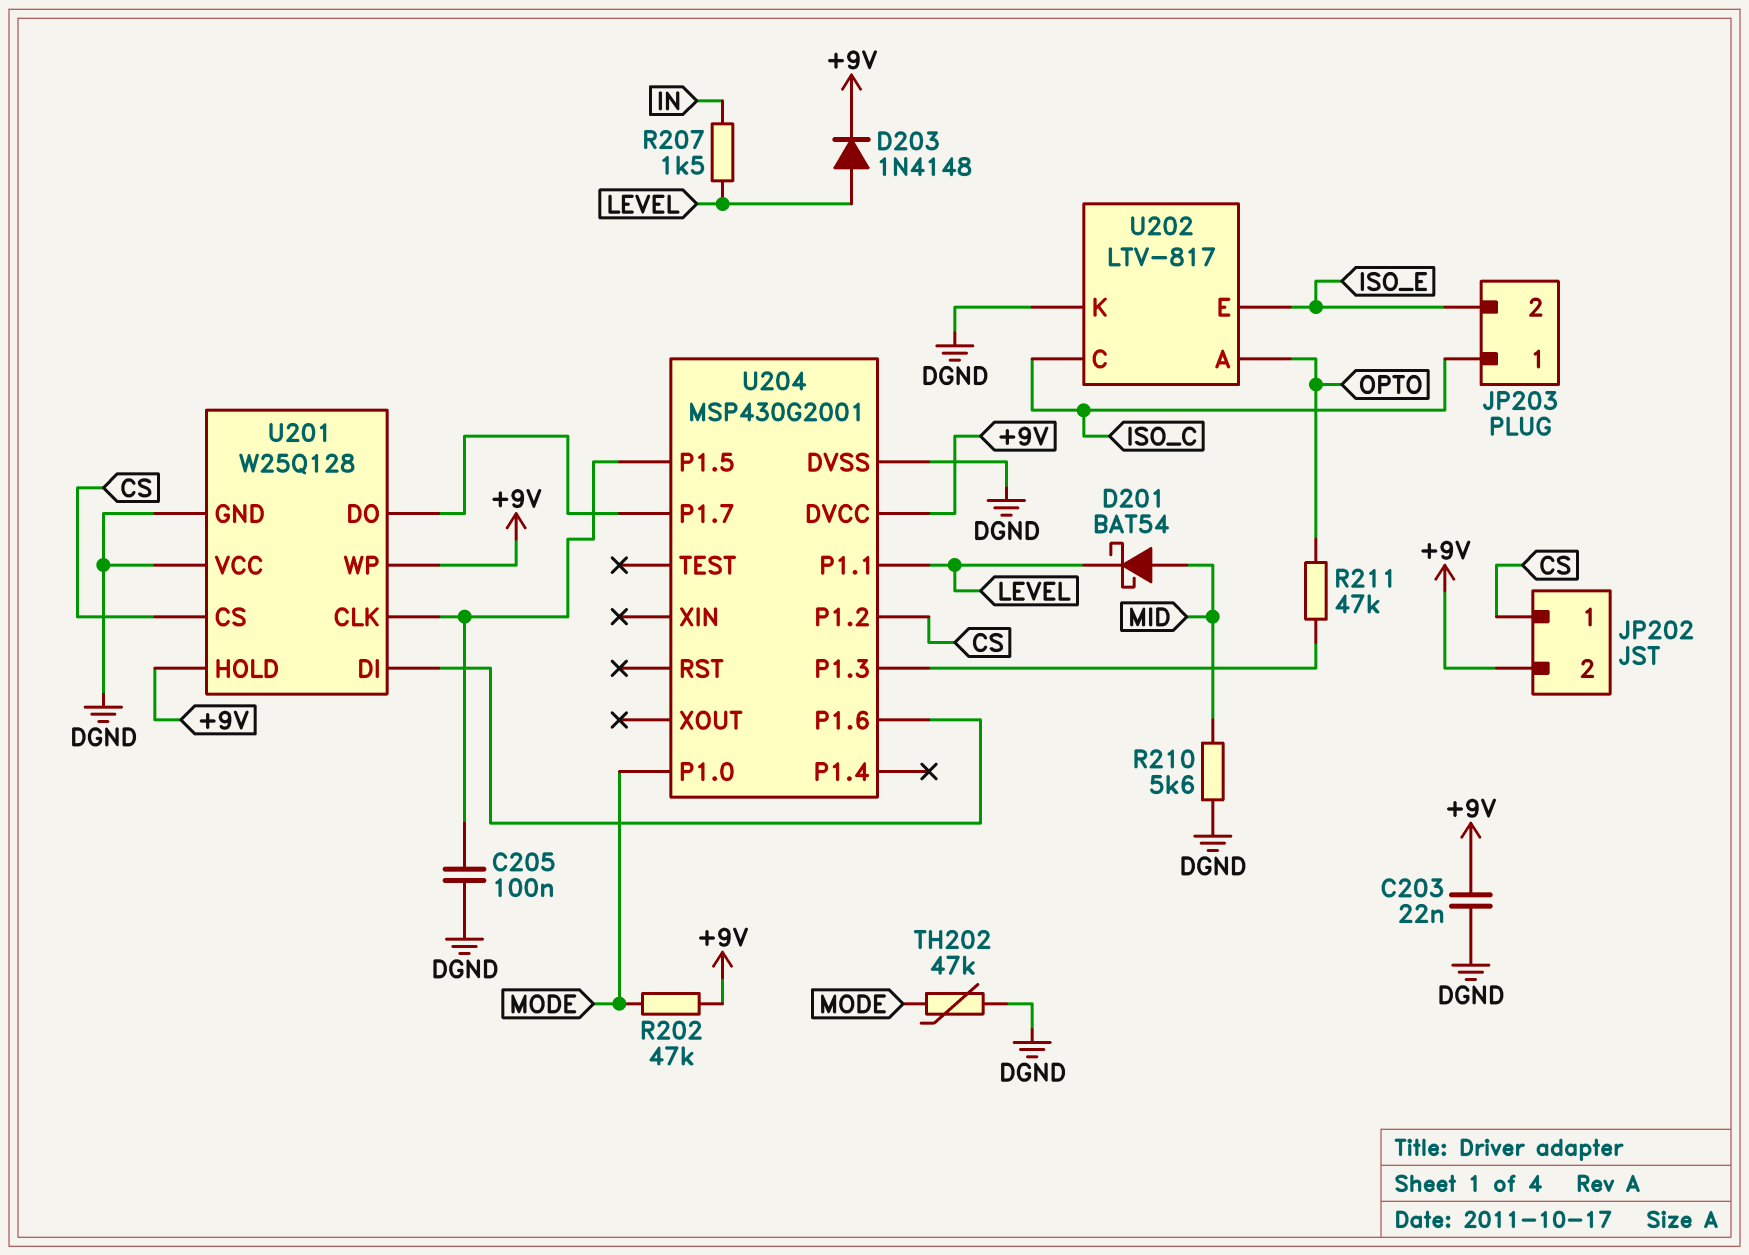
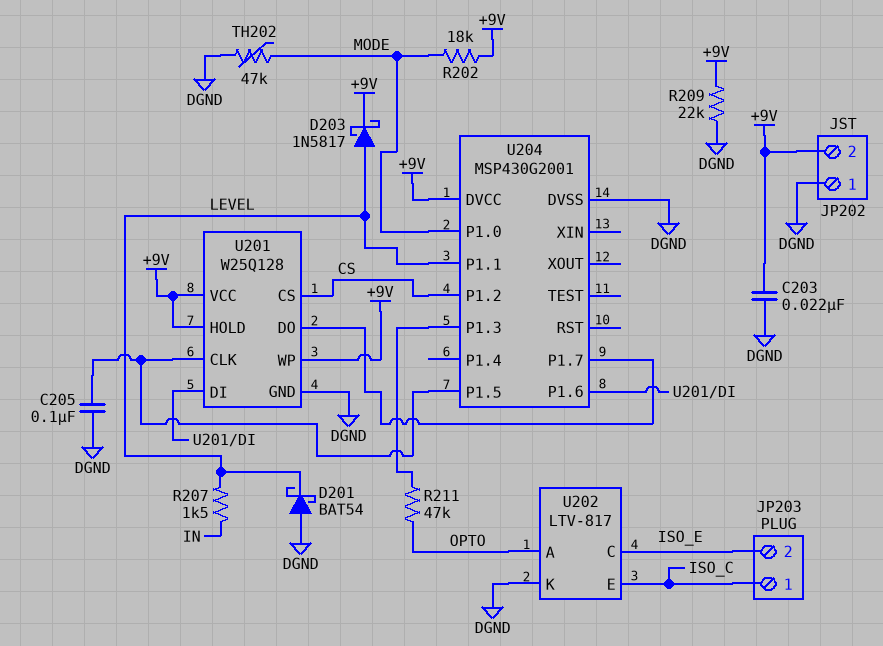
D201: schottky BAT54 (A MID, K LEVEL) -> schottky BAT54 (A DGND, K LEVEL)
D203: diode 1N4148 (A LEVEL, K +9V) -> schottky 1N5817 (A LEVEL, K +9V)
JP202 pin 1: CS -> DGND
R202: 47k (+9V, MODE) -> 18k (+9V, MODE)
R209: none -> 22k (+9V, DGND)
R210: 5.6k (DGND, MID) -> none
U201 pin VCC: DGND -> +9V
U202 pin C: ISO_C -> ISO_E
U202 pin E: ISO_E -> ISO_C

